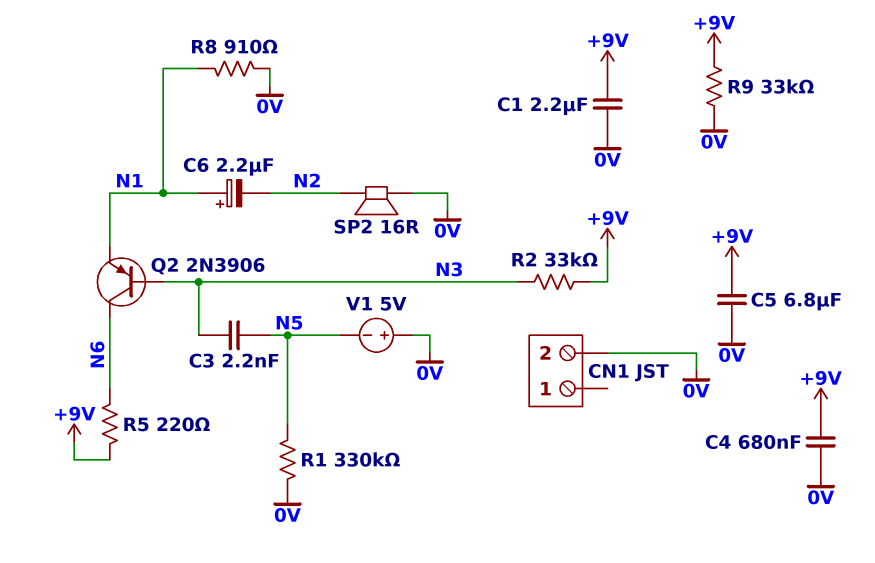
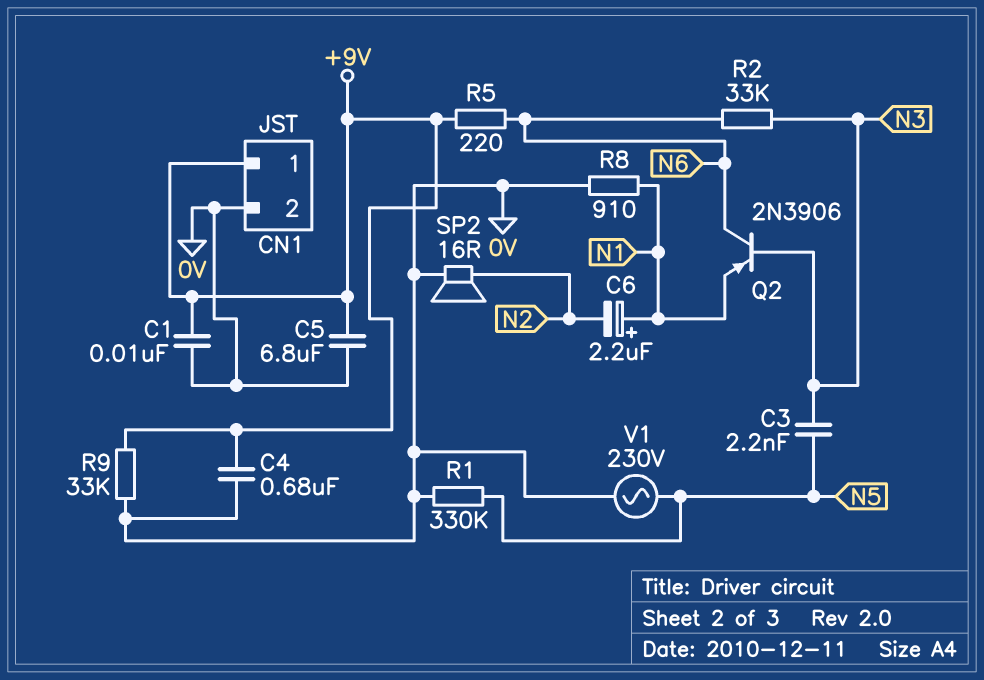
C1: 2.2uF (+9V, 0V) -> 10nF (+9V, 0V)
CN1 pin 1: none -> +9V
R2: 33k (+9V, N3) -> 33k (N3, N6)
V1: 5V (plus 0V, minus N5) -> AC 230V (0V, N5)

